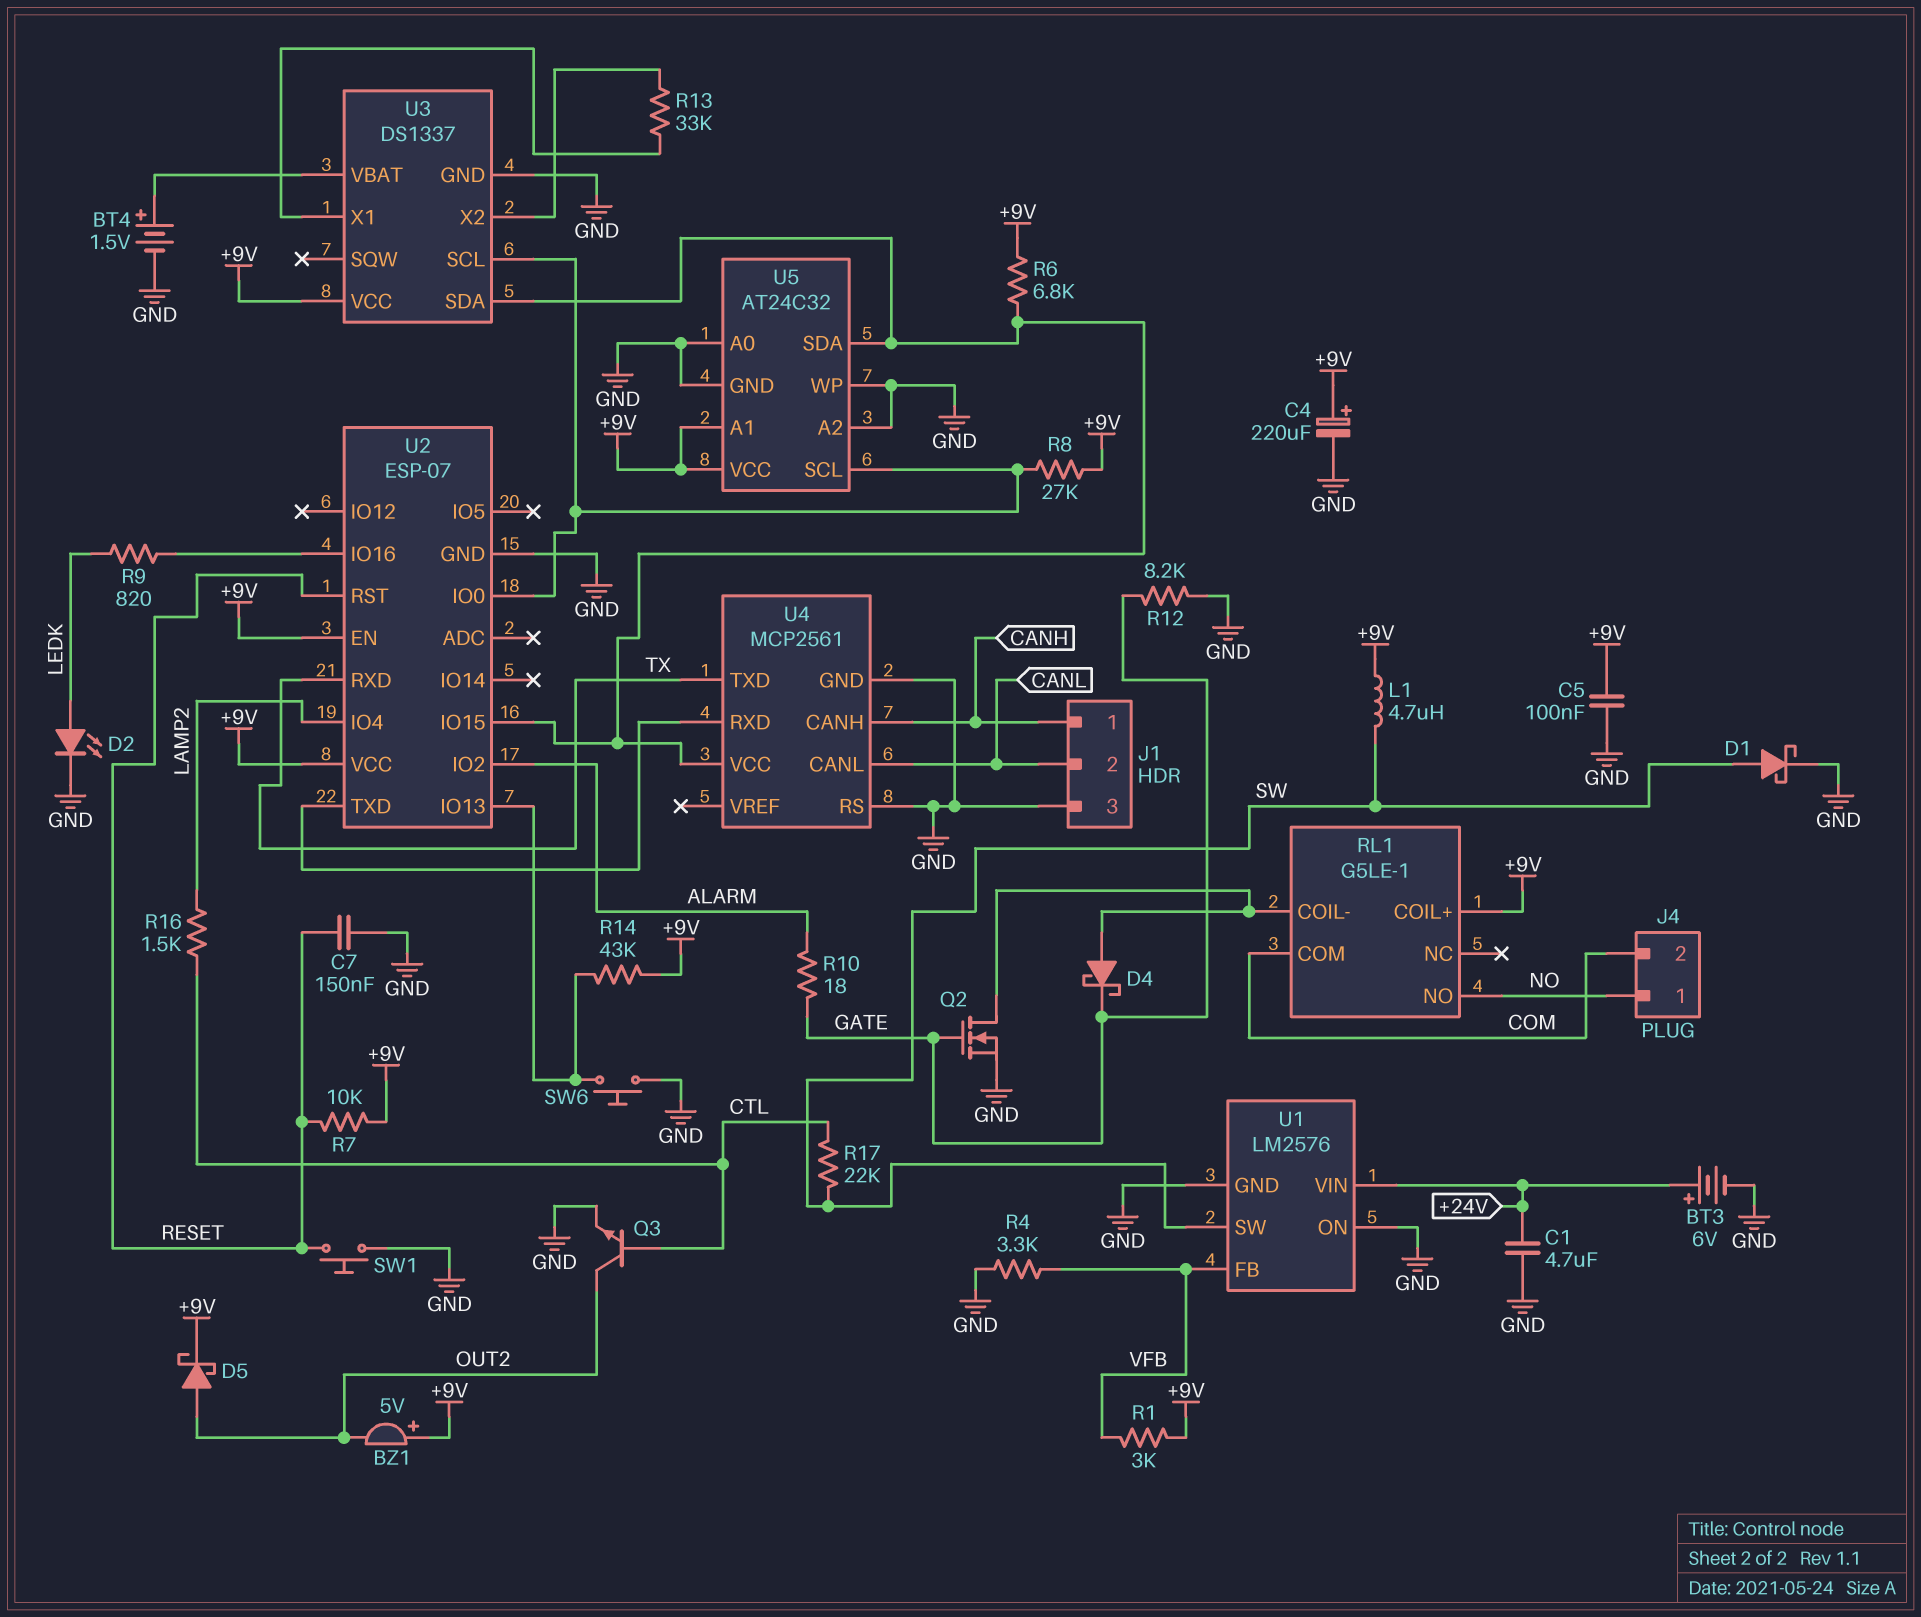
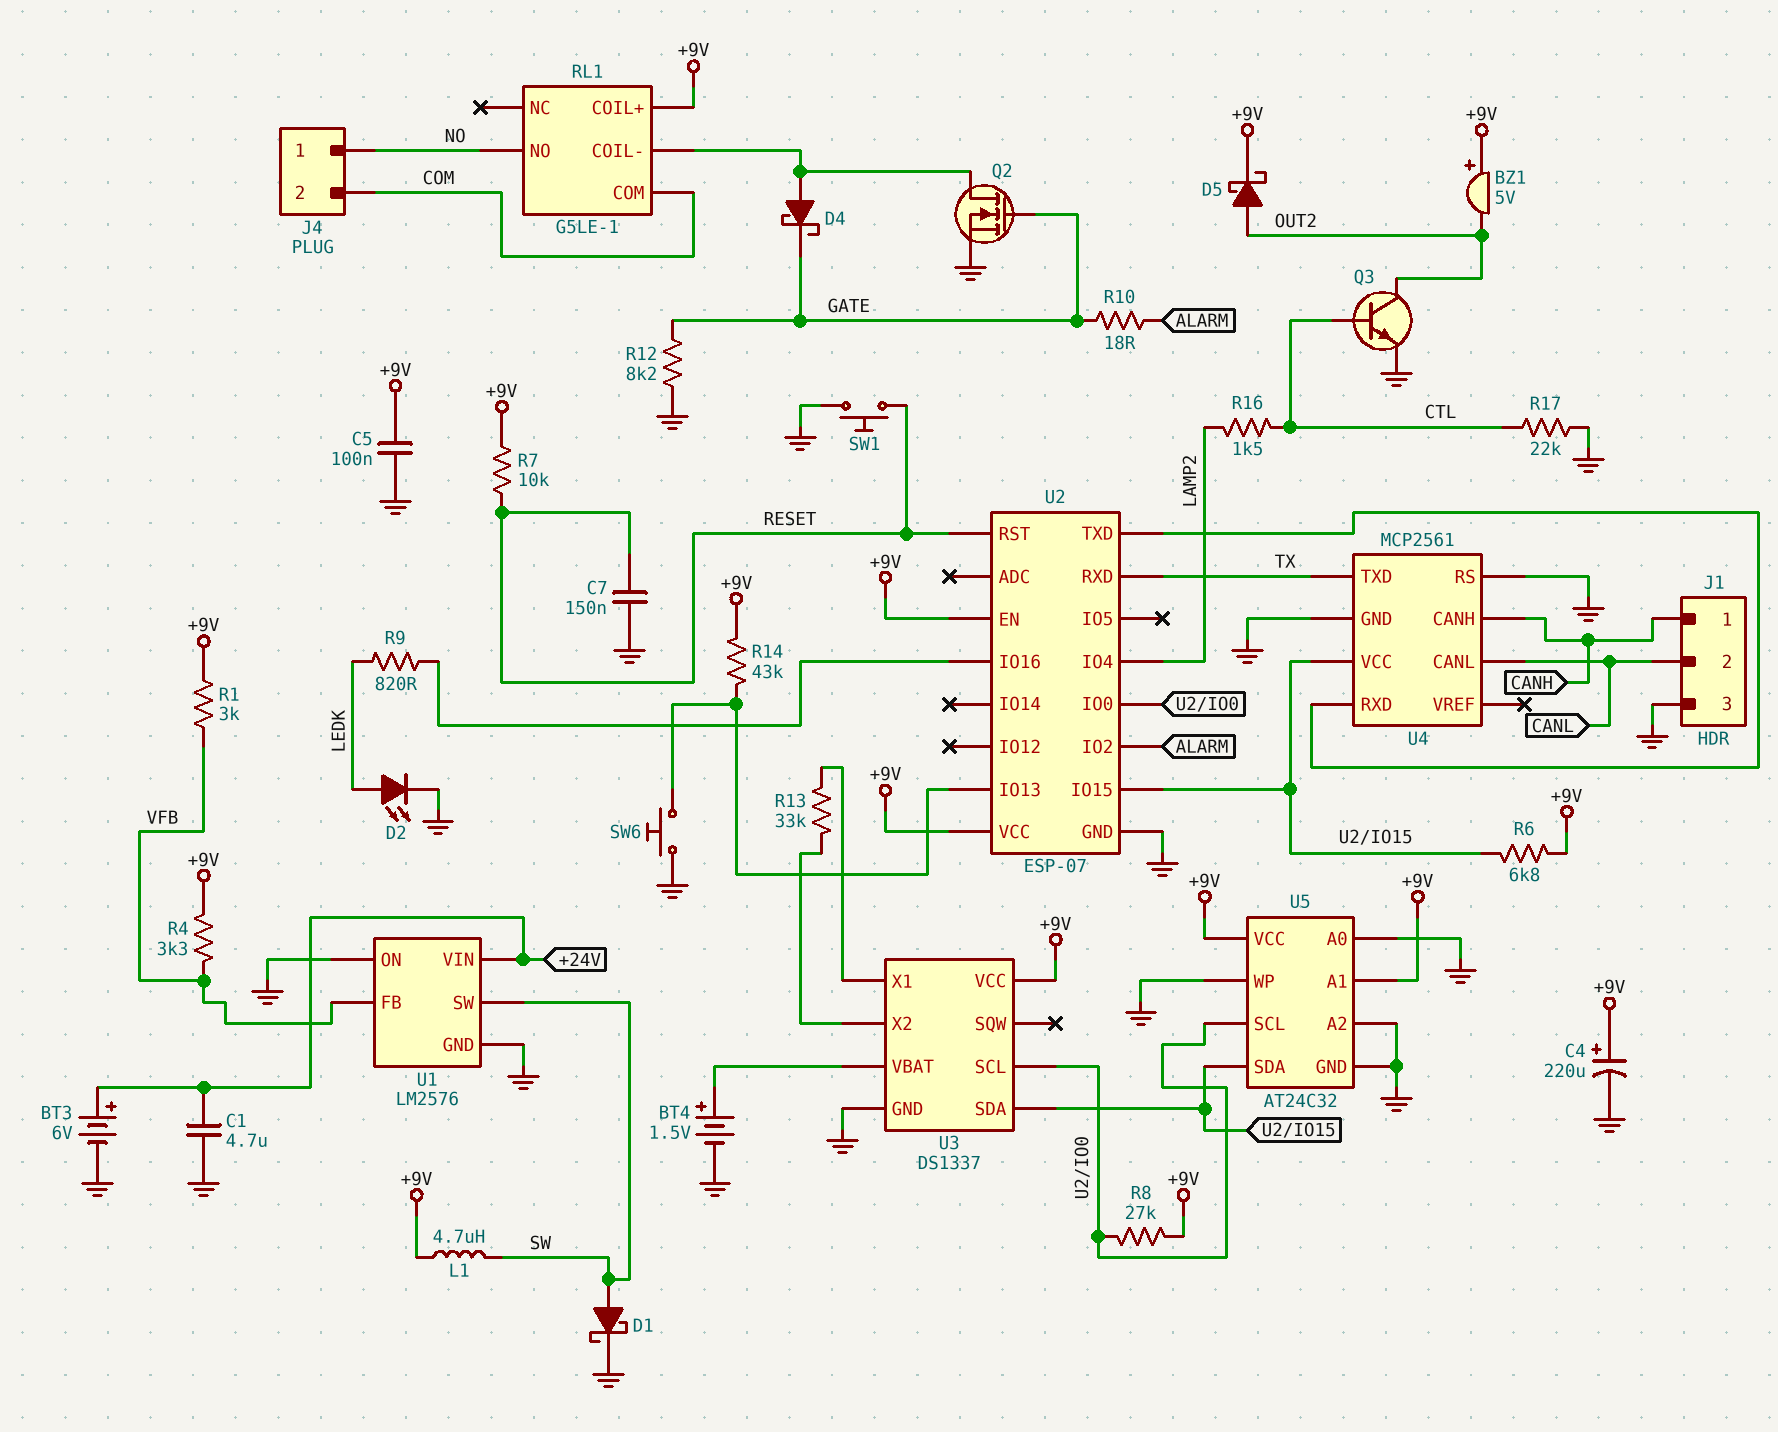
R4: 3.3k (GND, VFB) -> 3.3k (+9V, VFB)
R17: 22k (CTL, SW) -> 22k (CTL, GND)

